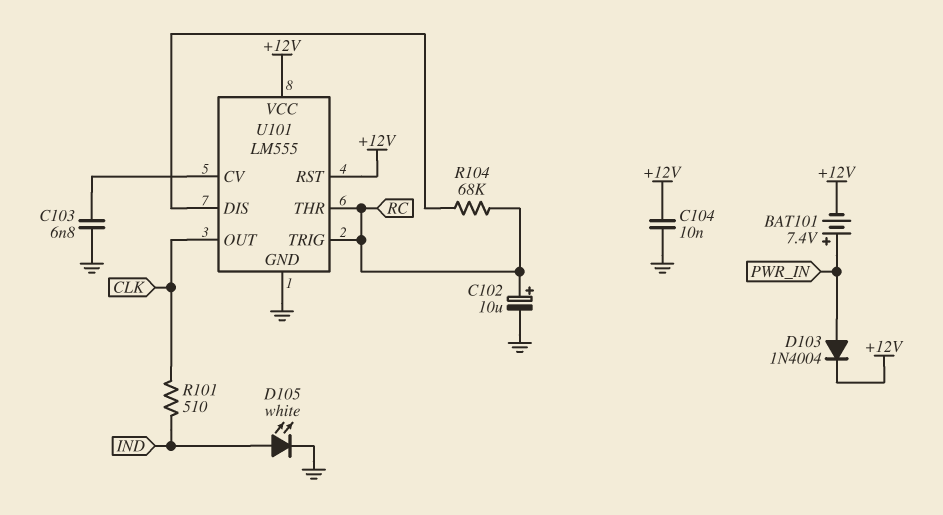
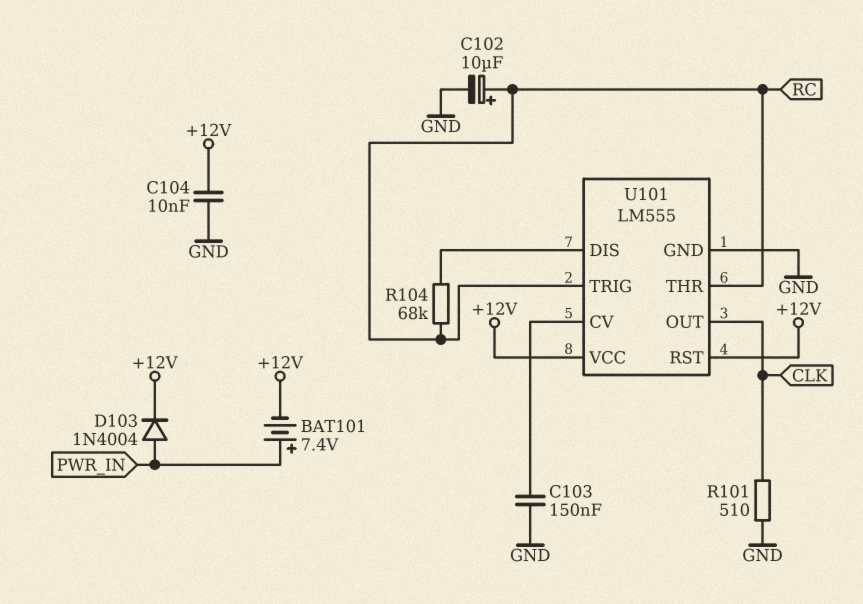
C103: 6.8nF (GND, U101/CV) -> 150nF (GND, U101/CV)
D105: LED white (A IND, K GND) -> none
R101: 510 (CLK, IND) -> 510 (CLK, GND)

